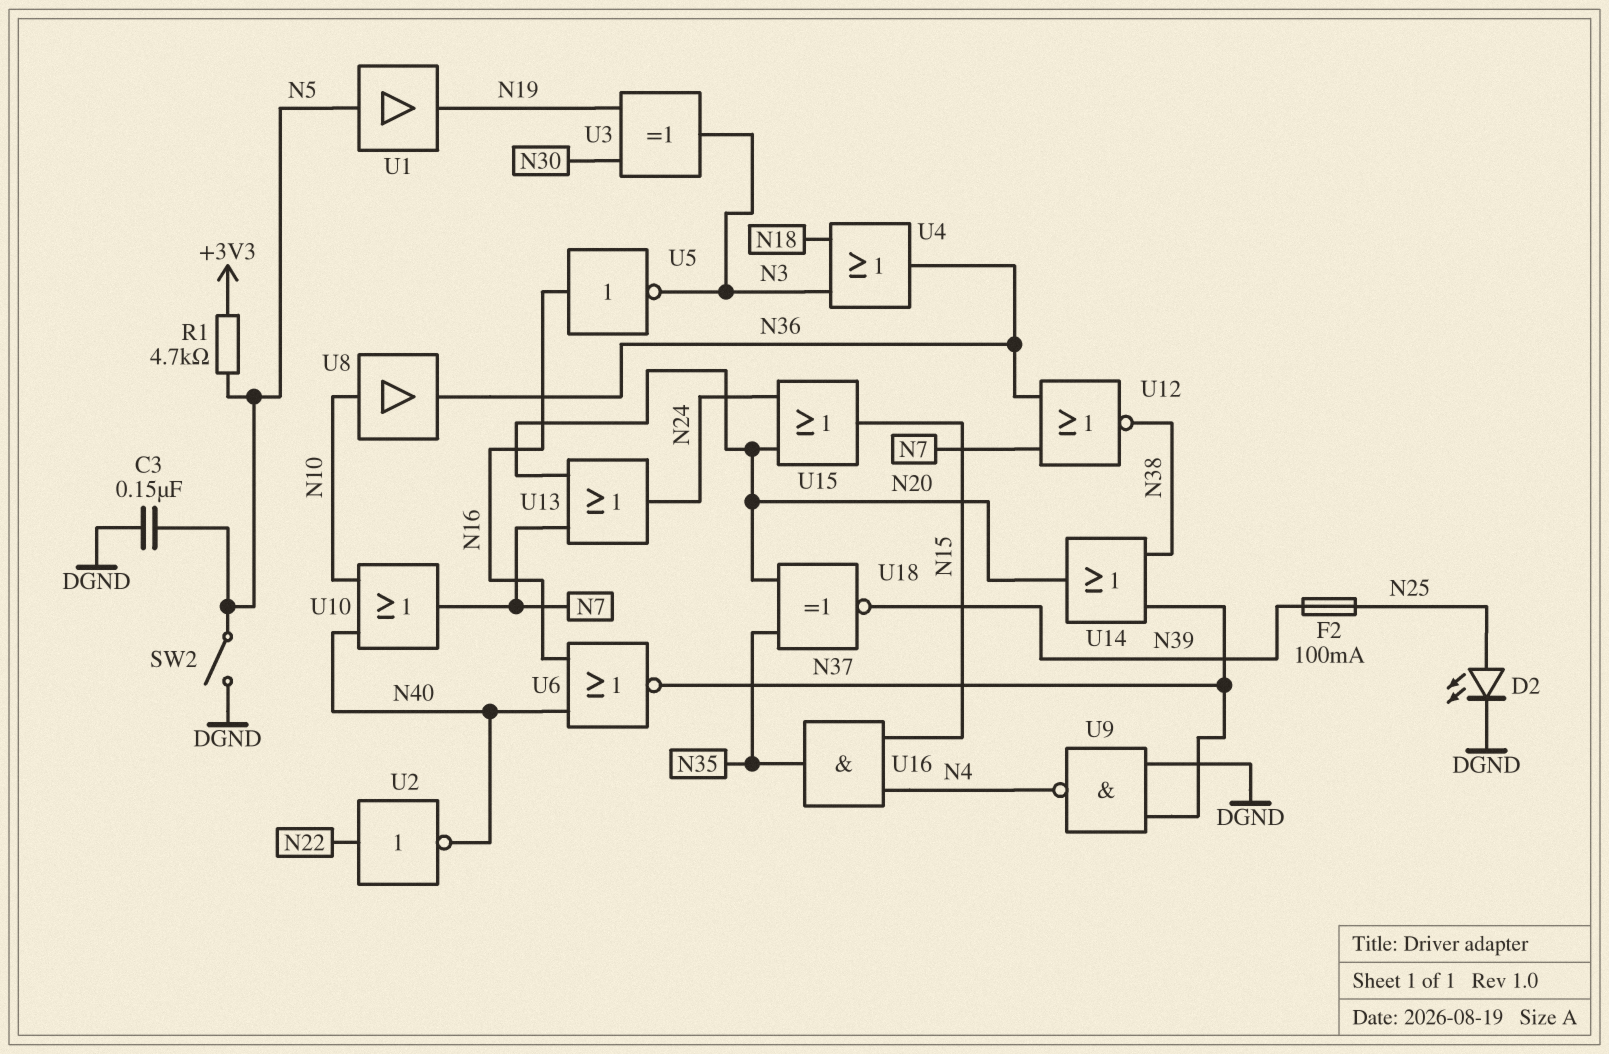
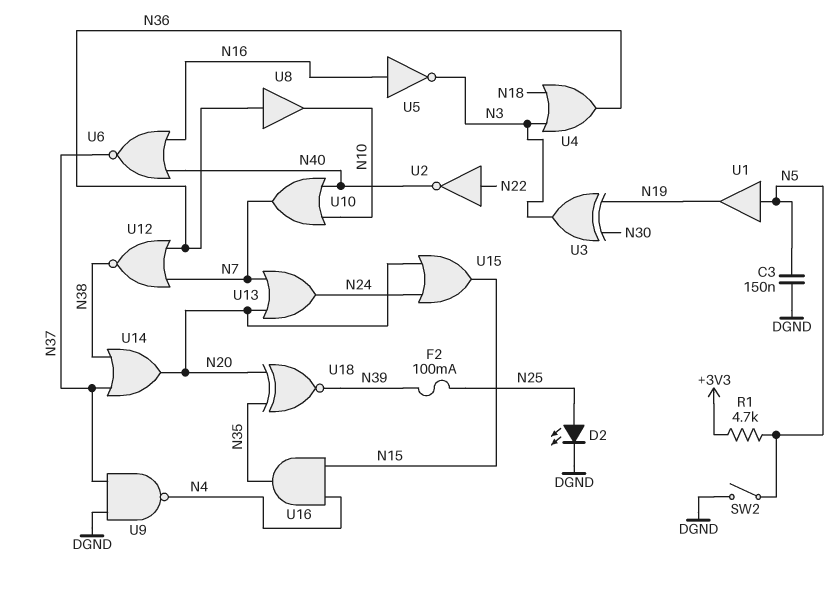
U8: buffer (in N10, out N36) -> buffer (in N36, out N10)

